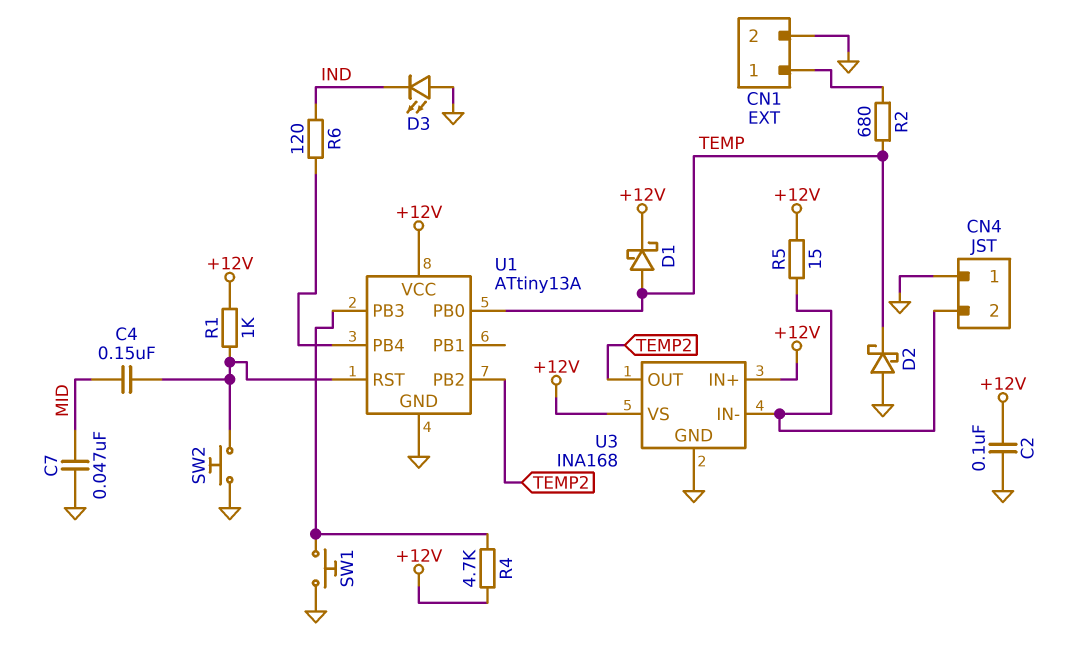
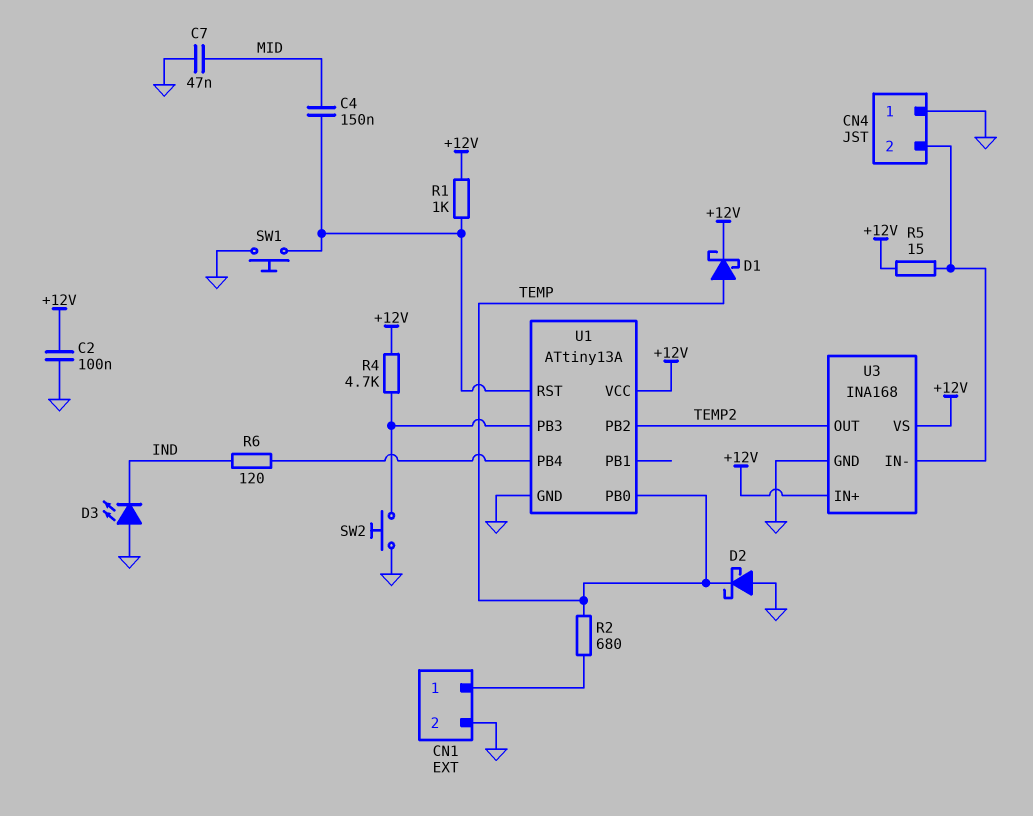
SW1: button (GND, U1/PB3) -> button (GND, U1/RST)
SW2: button (GND, U1/RST) -> button (GND, U1/PB3)

